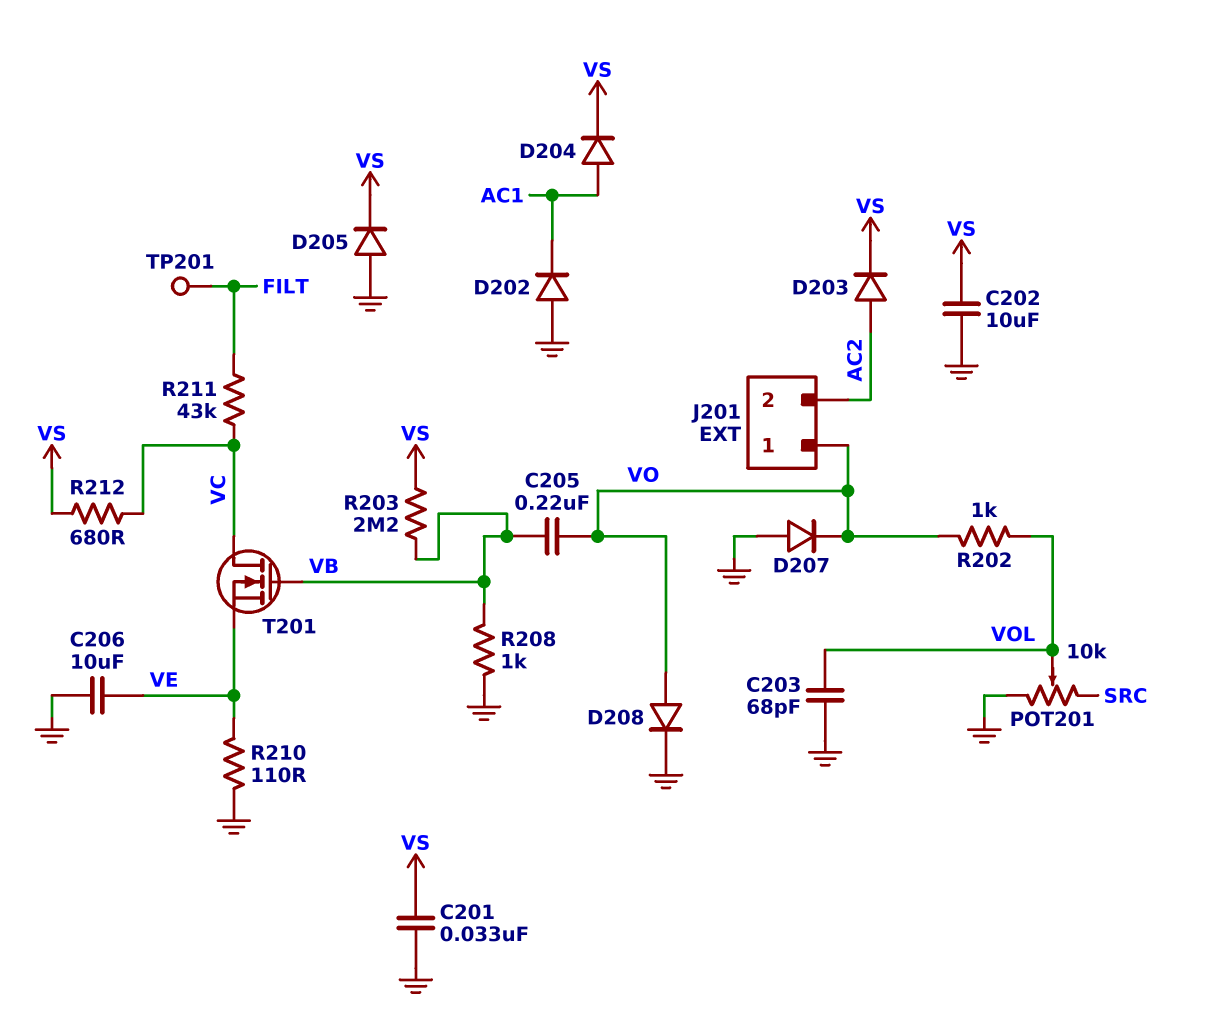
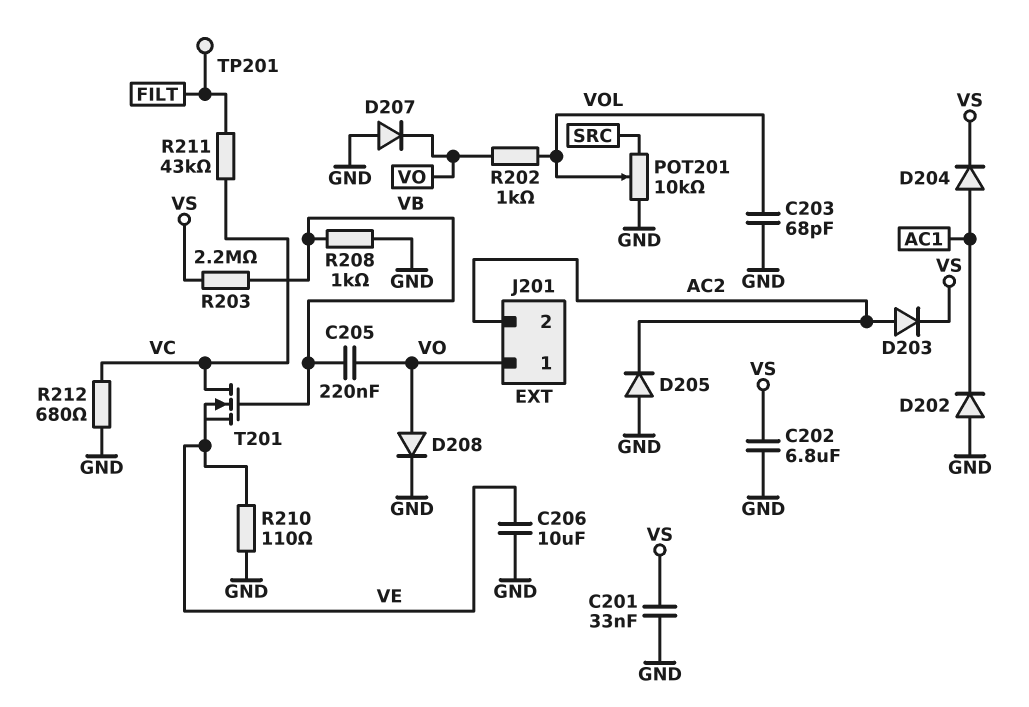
C202: 10uF (GND, VS) -> 6.8uF (GND, VS)
D205: diode (A GND, K VS) -> diode (A GND, K AC2)
R212: 680 (VC, VS) -> 680 (GND, VC)

